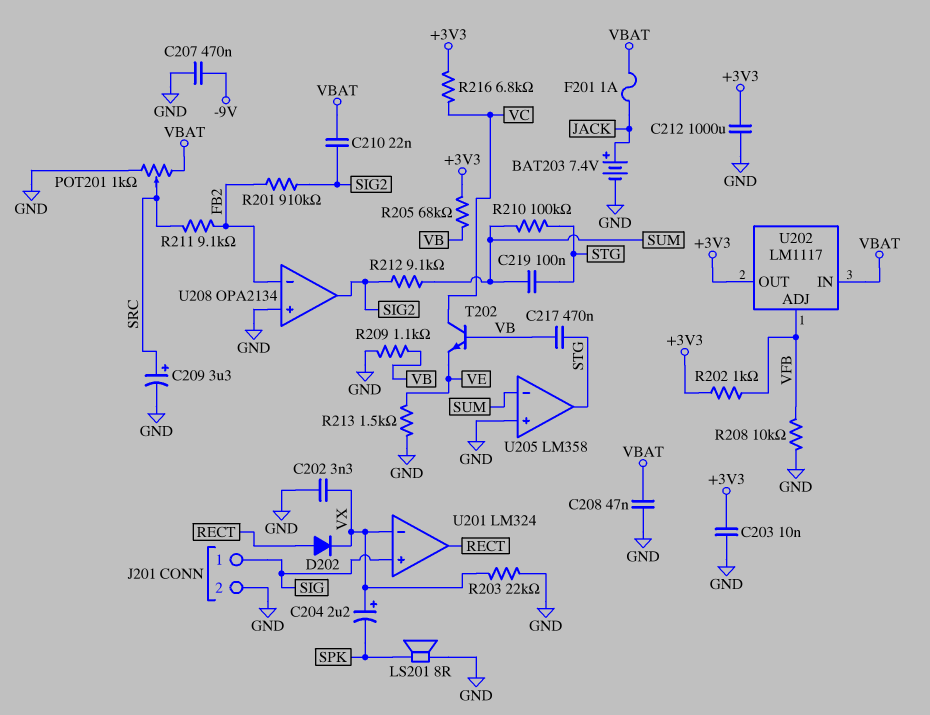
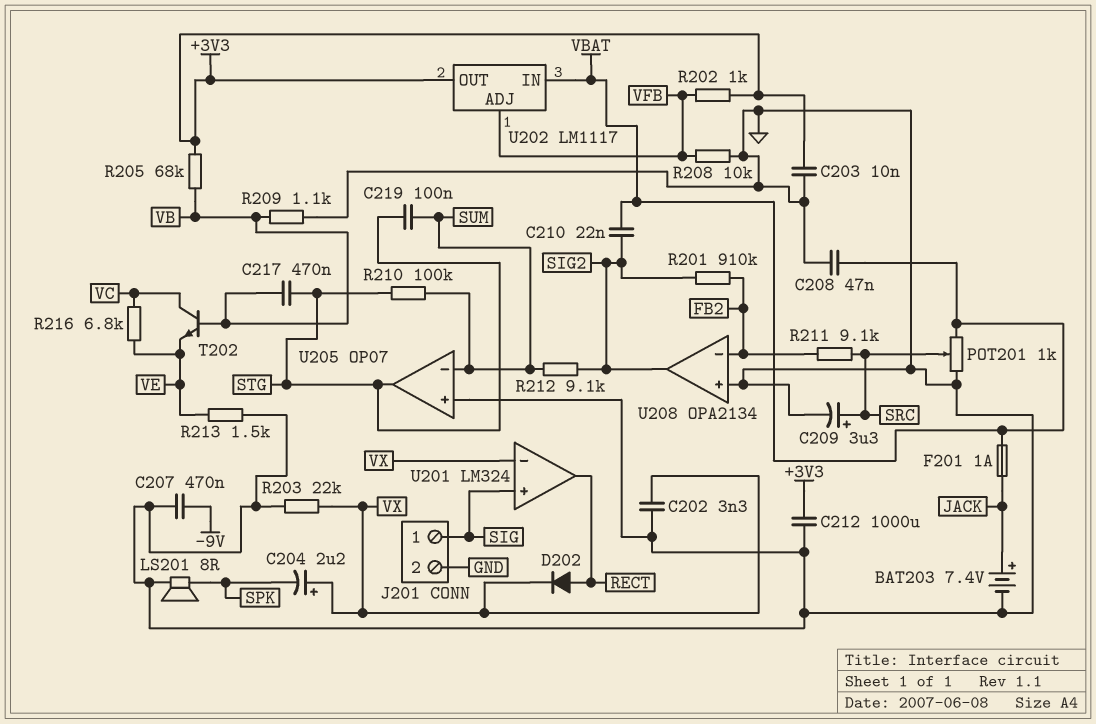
R216: 6.8k (+3V3, VC) -> 6.8k (VC, VE)
U205: LM358 -> OP07

